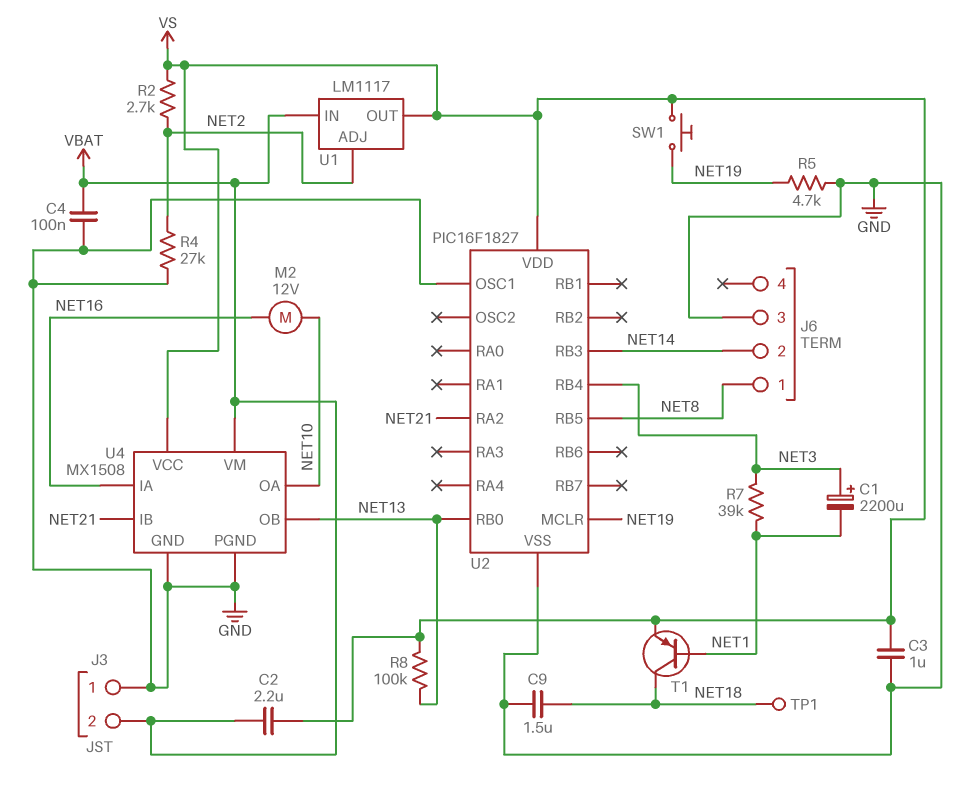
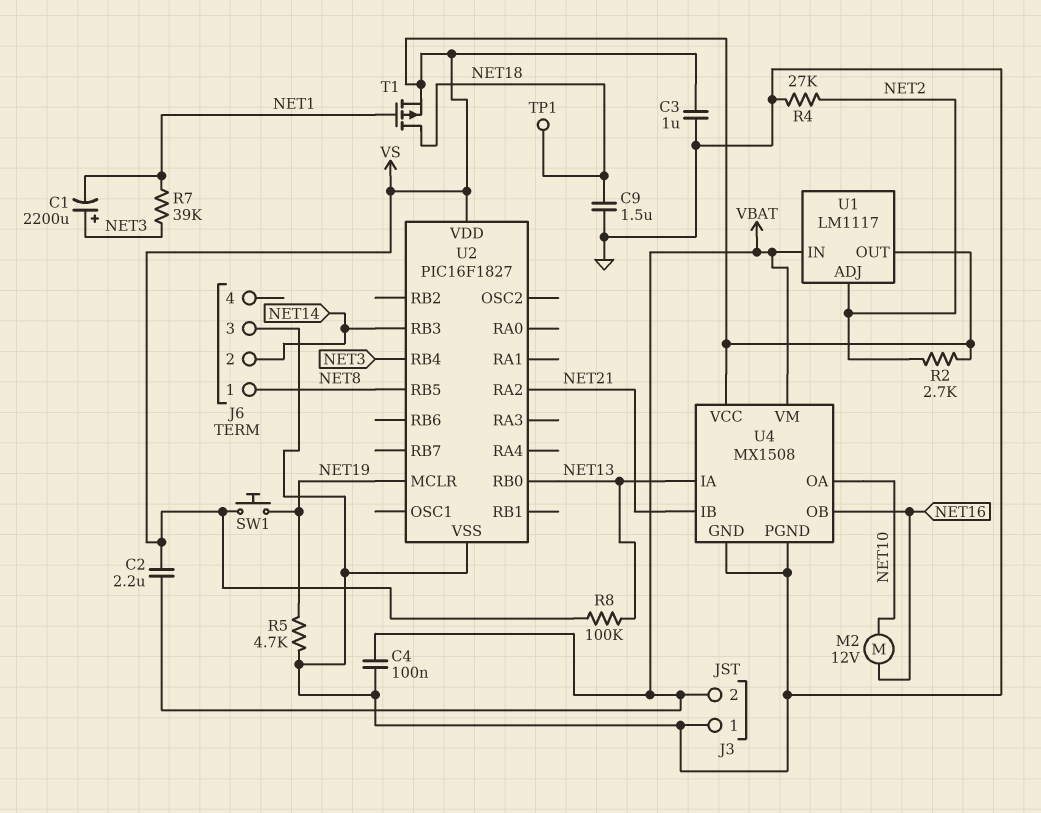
T1: PNP (B NET1, C NET18, E VS) -> PMOS (G NET1, D NET18, S VS)
U2 pin OSC1: GND -> none
U4 pin IA: NET16 -> NET13
U4 pin OB: NET13 -> NET16

